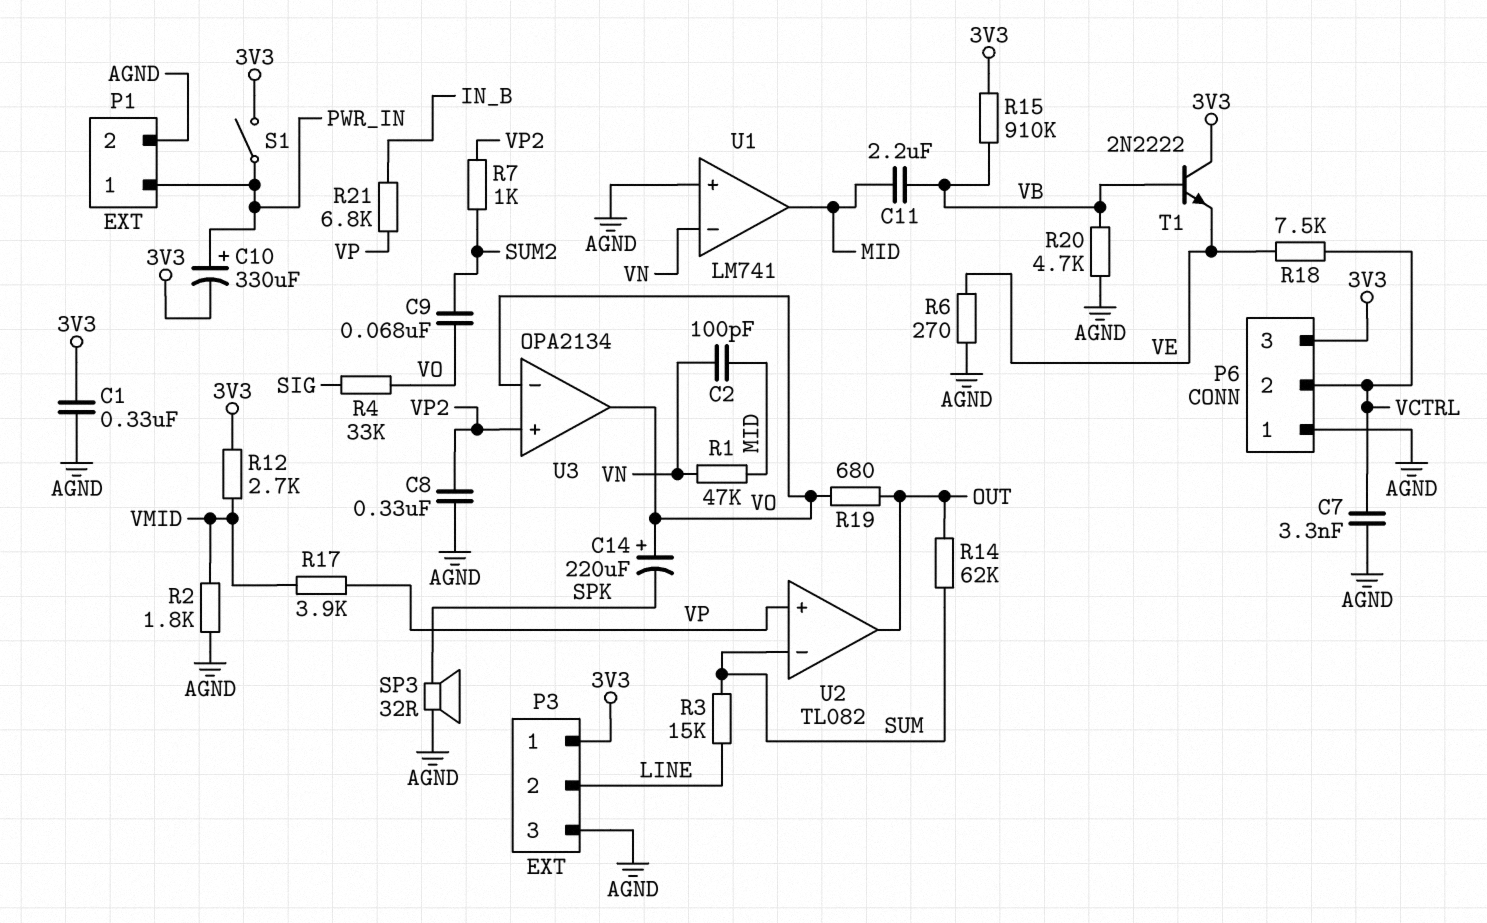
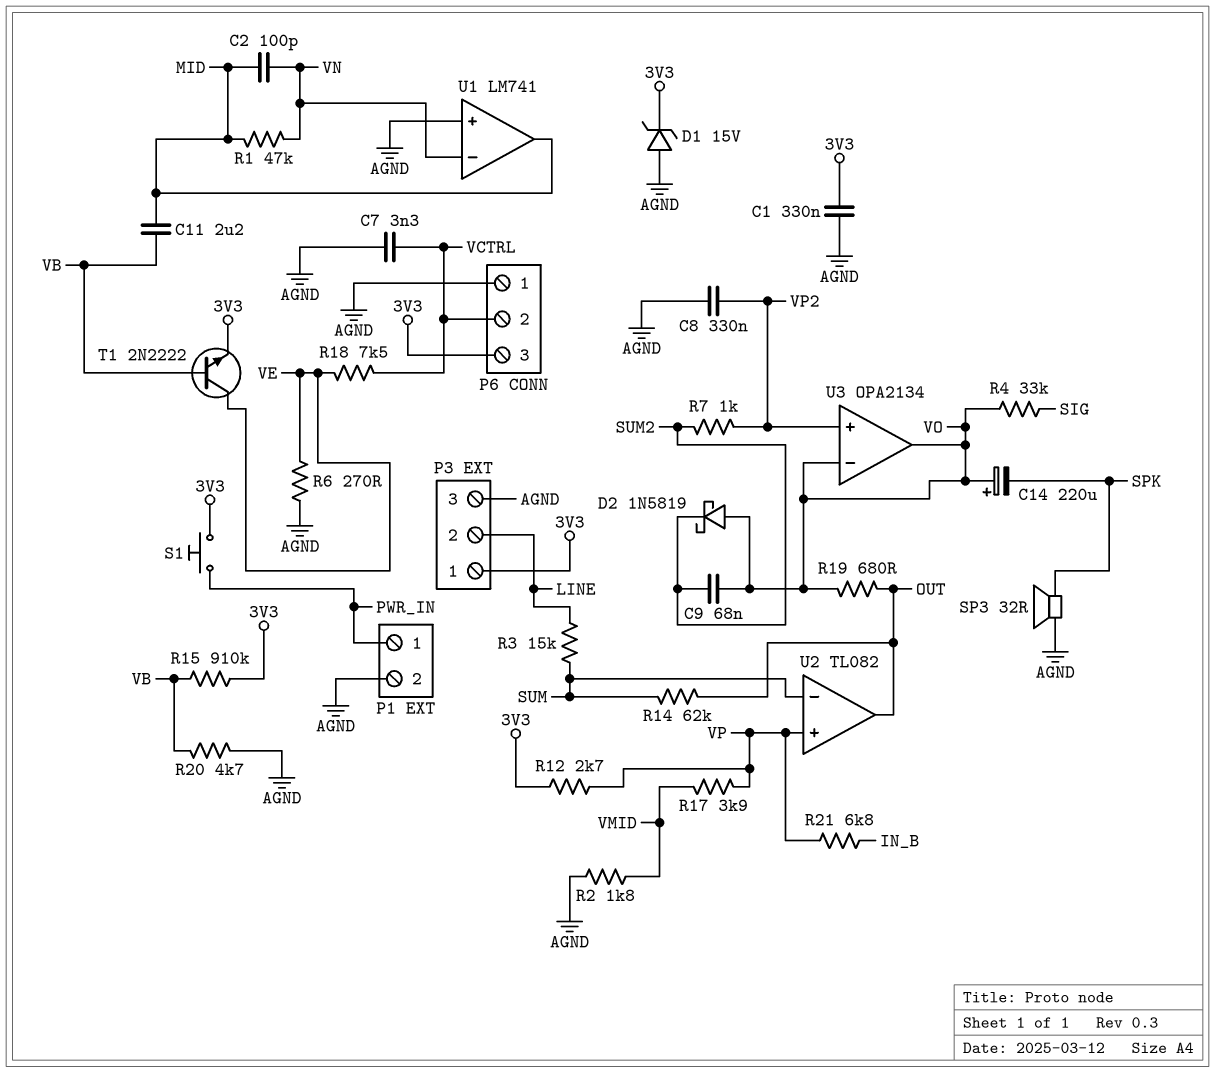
C10: 330uF (plus PWR_IN, minus 3V3) -> none
D1: none -> zener 15V (A AGND, K 3V3)
D2: none -> schottky 1N5819 (A VO, K SUM2)
R12: 2.7k (3V3, VMID) -> 2.7k (3V3, VP)
S1: switch (3V3, PWR_IN) -> button (3V3, PWR_IN)
T1: NPN 2N2222 (B VB, C 3V3, E VE) -> NPN 2N2222 (B VB, C VE, E 3V3)

